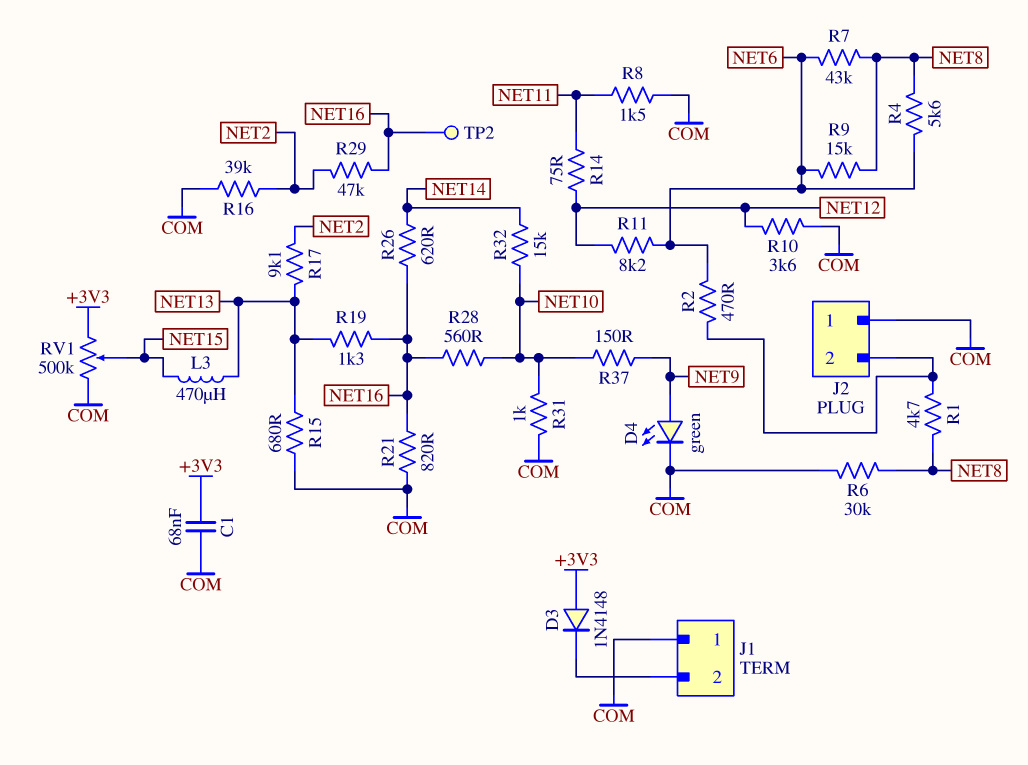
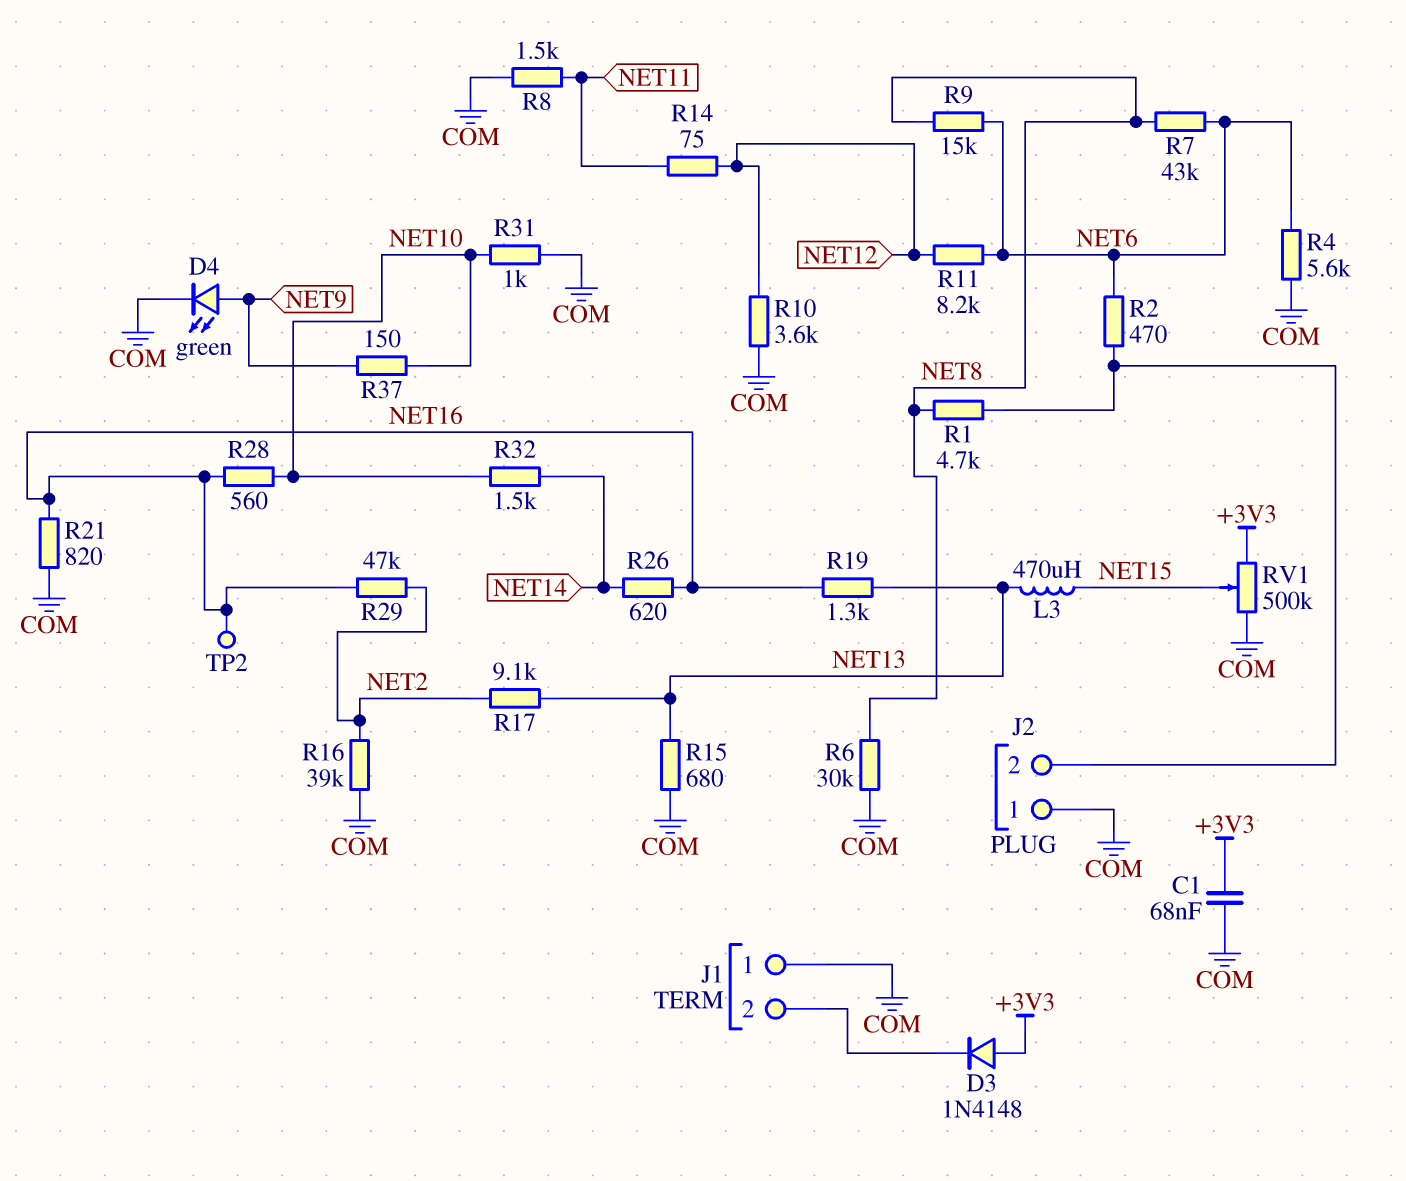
R4: 5.6k (NET6, NET8) -> 5.6k (COM, NET6)
R32: 15k (NET10, NET14) -> 1.5k (NET10, NET14)

